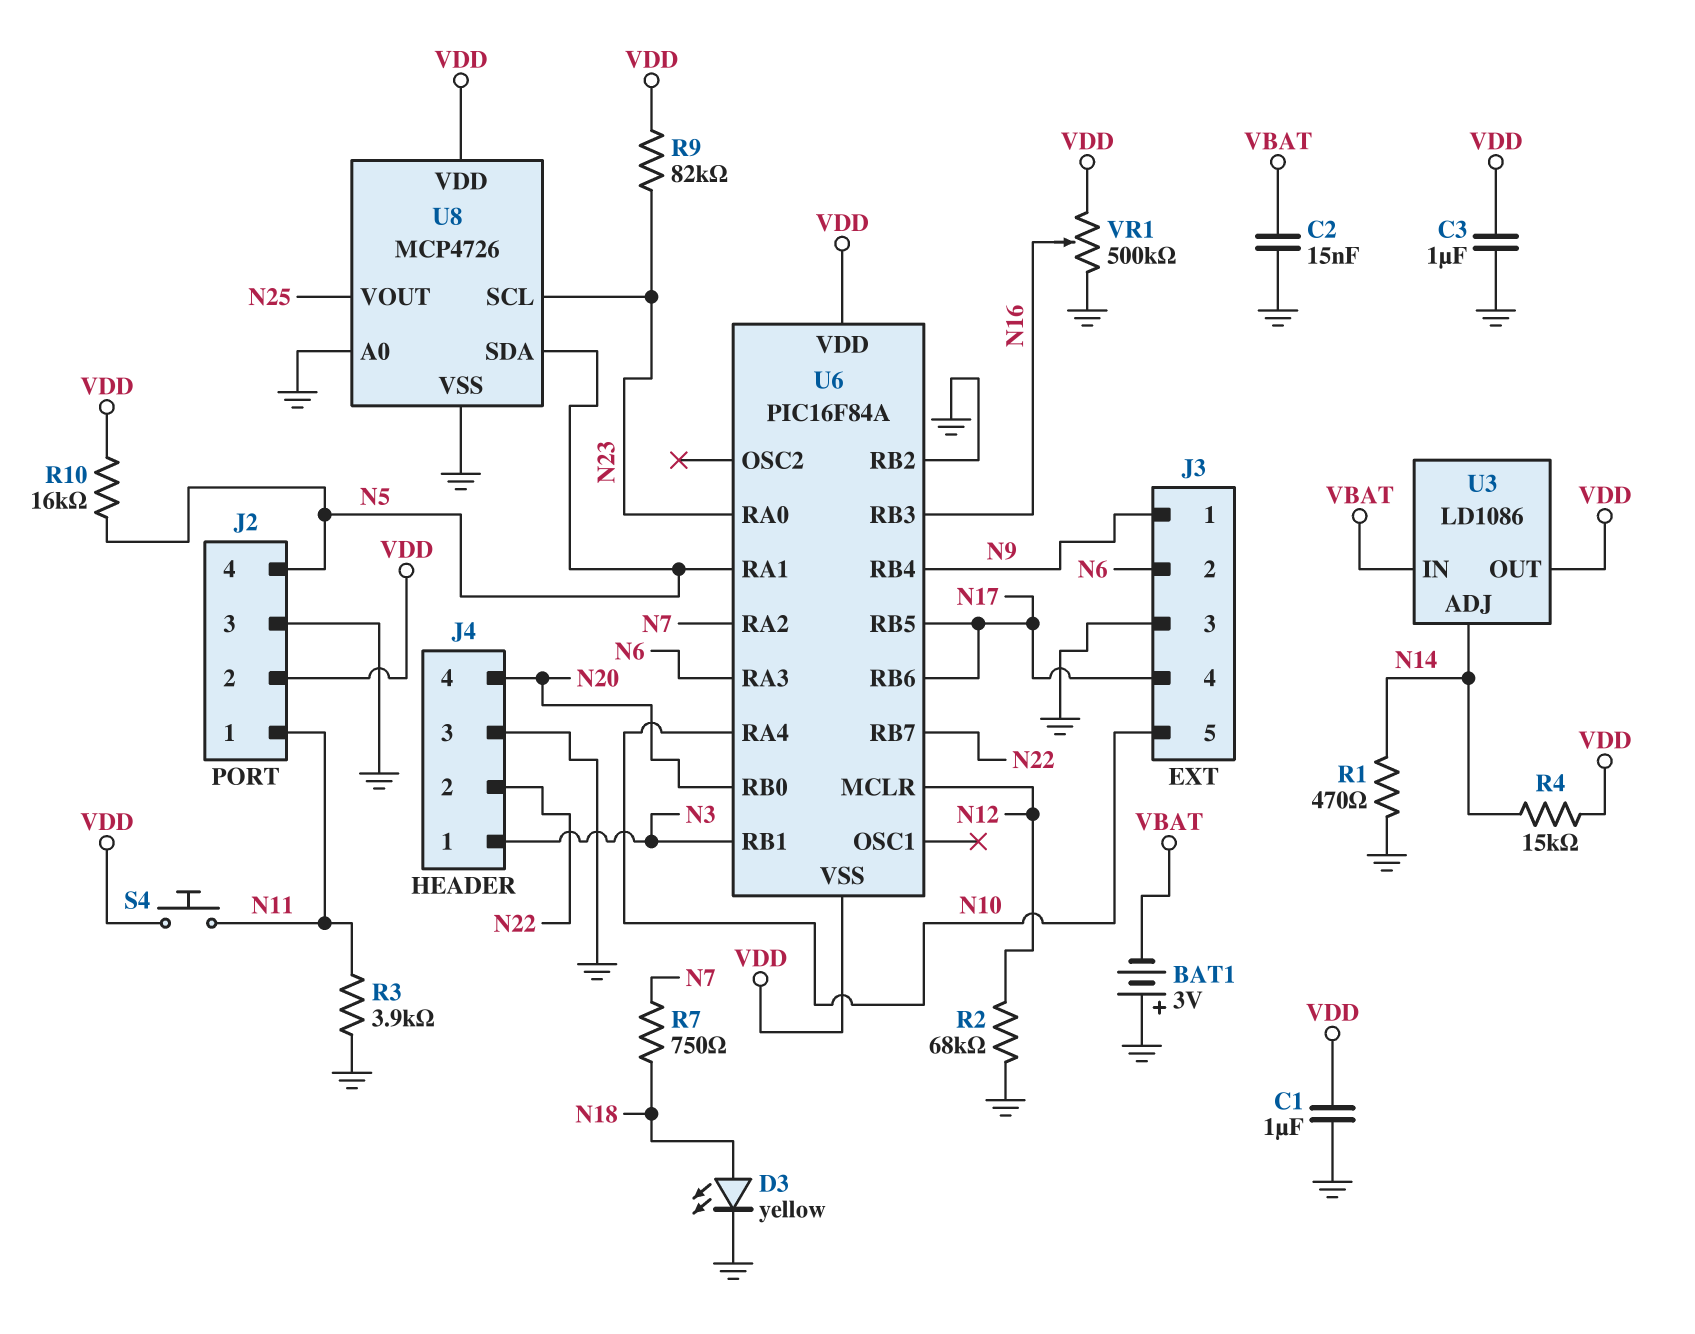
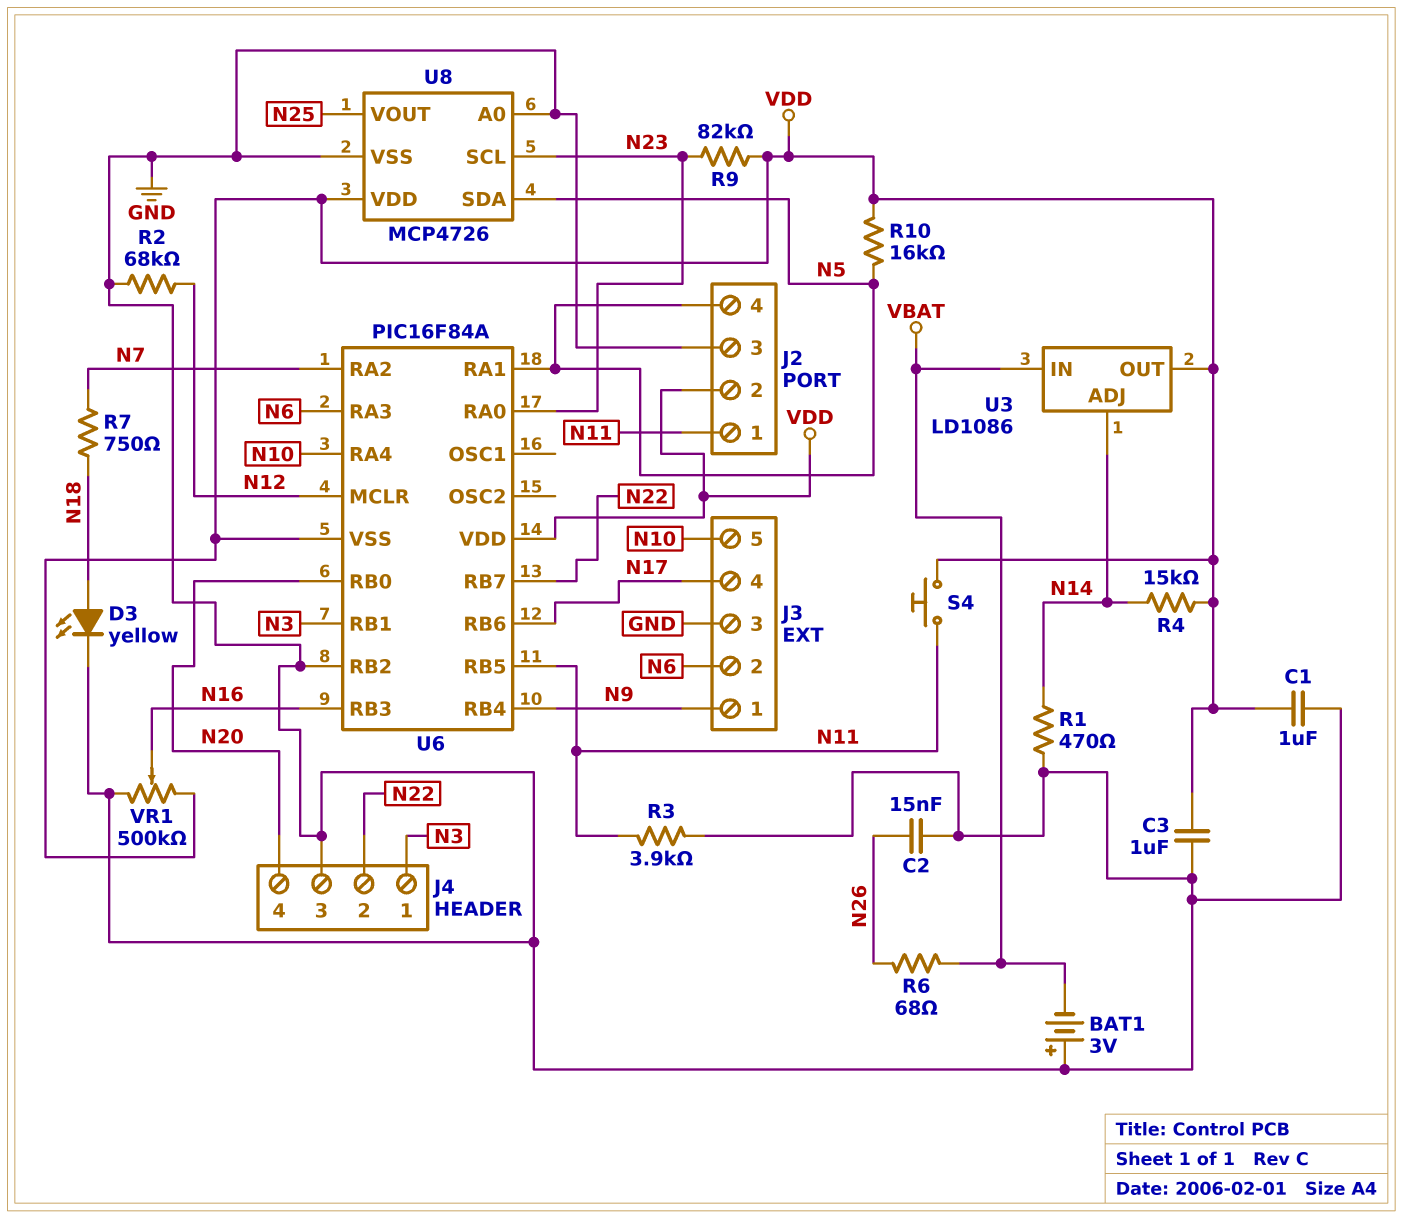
C2: 15nF (GND, VBAT) -> 15nF (GND, N26)
R6: none -> 68 (N26, VBAT)
U6 pin RB5: N17 -> N11

